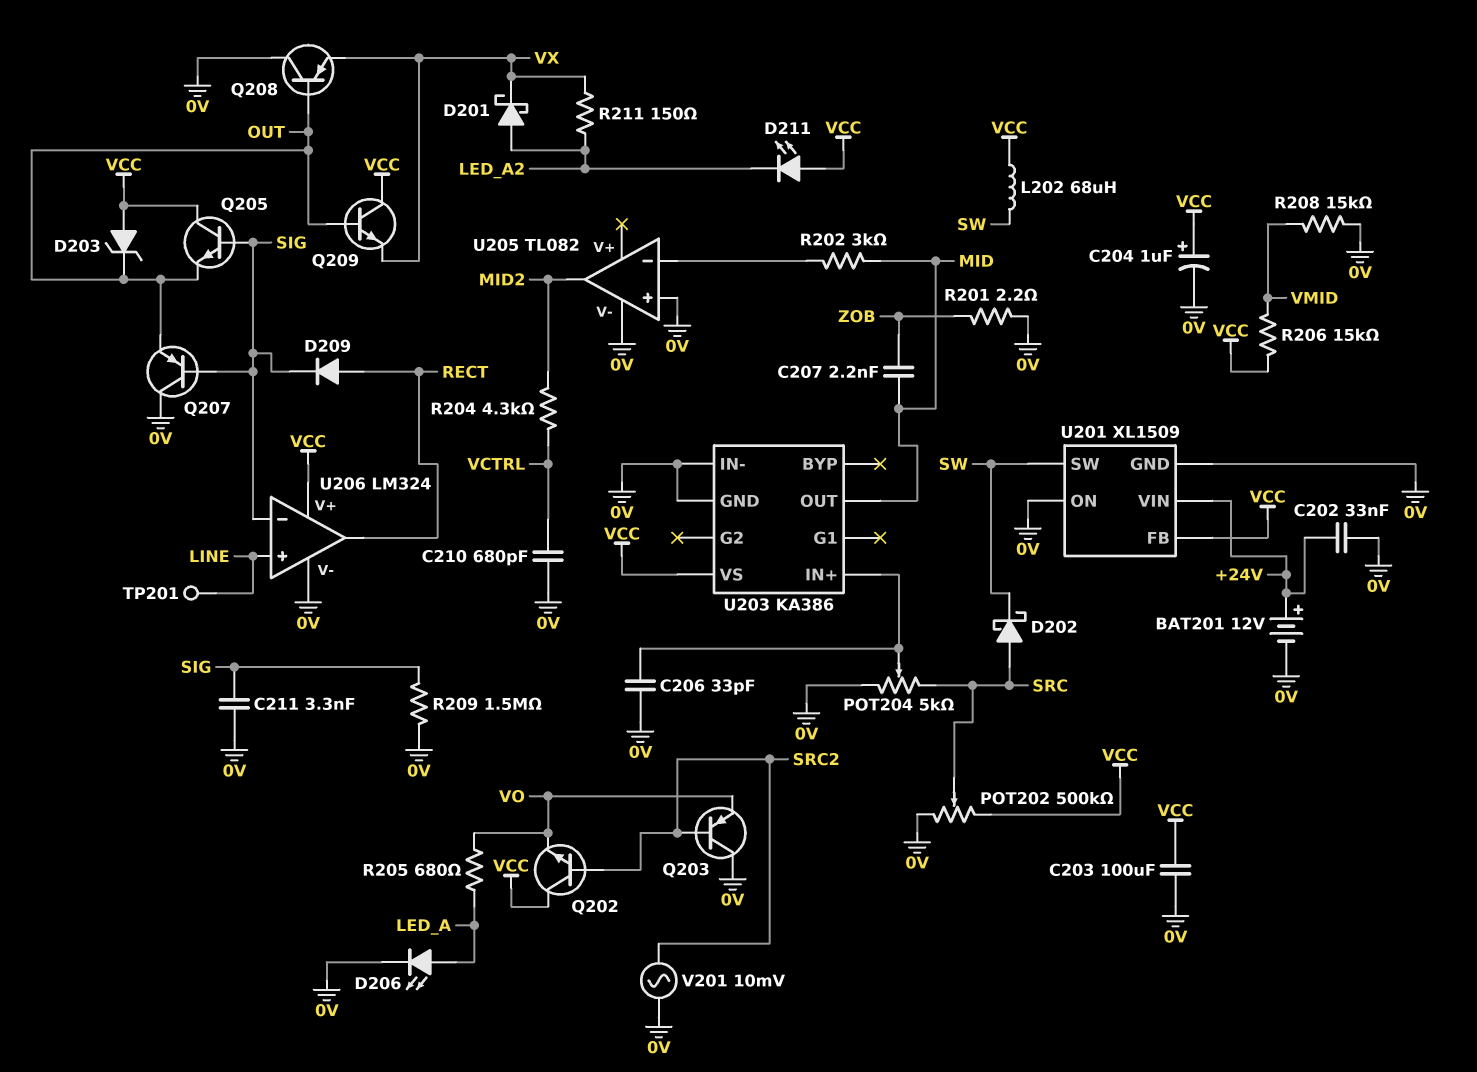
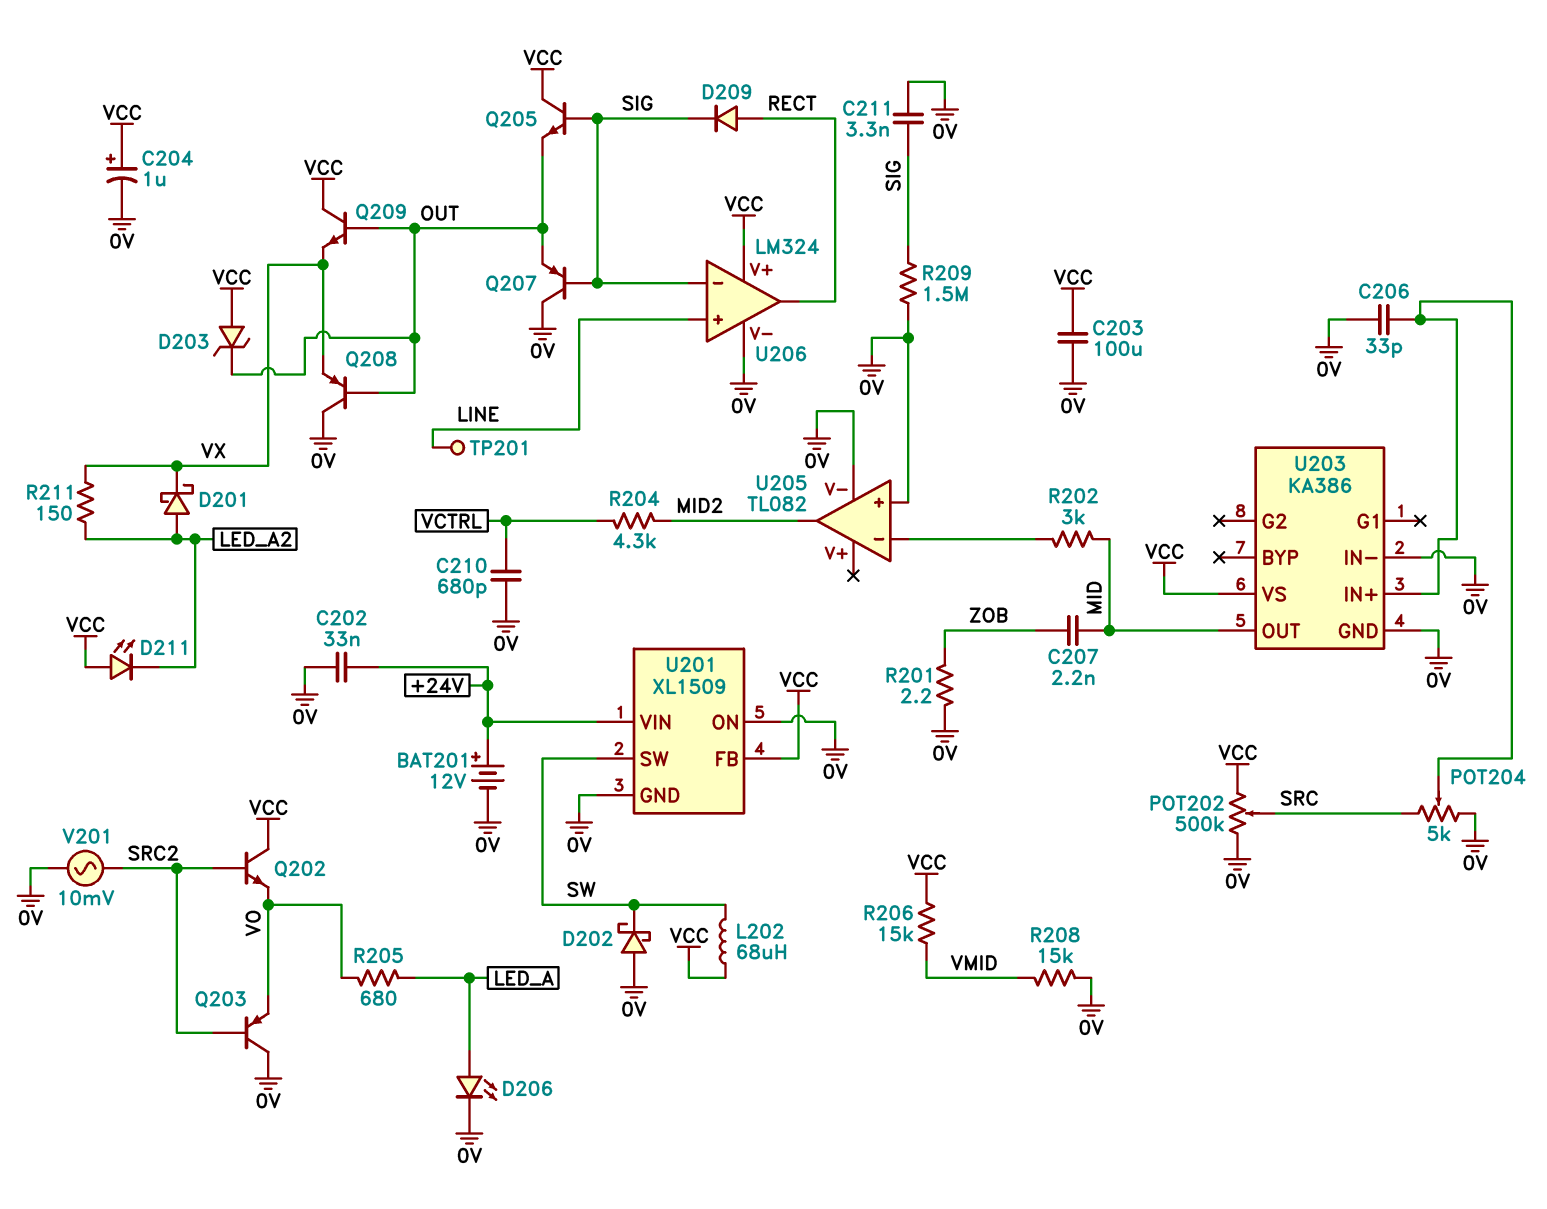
D202: schottky (A SRC, K SW) -> schottky (A 0V, K SW)

